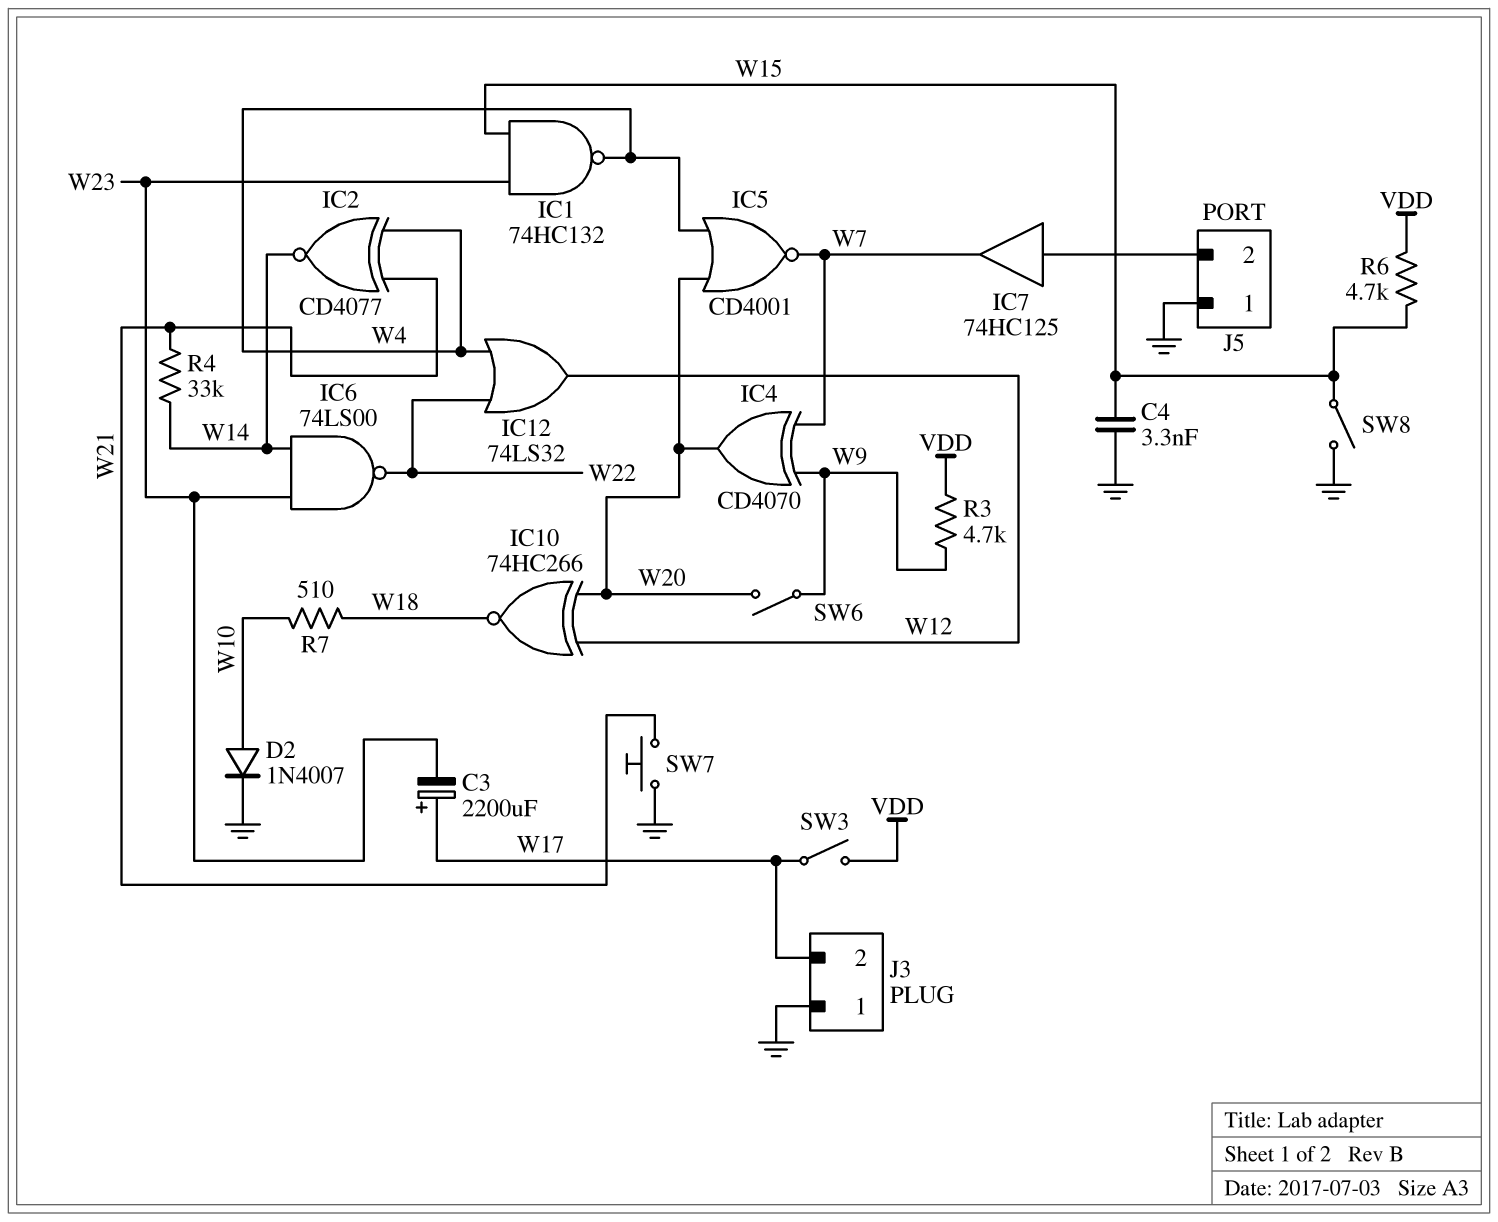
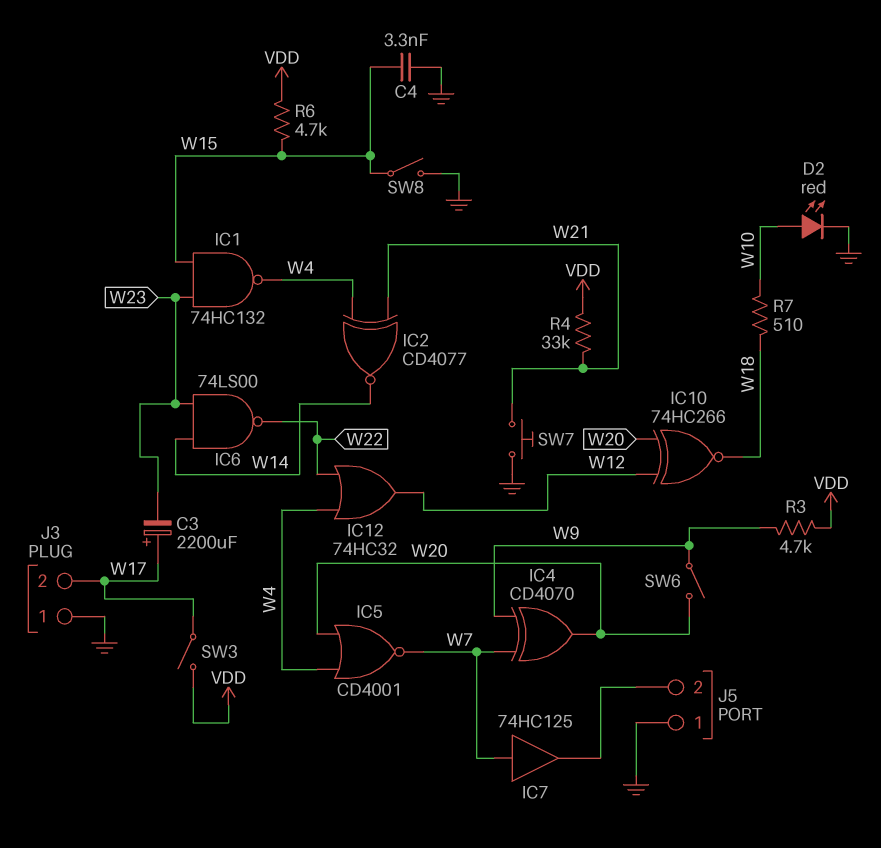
D2: diode 1N4007 (A W10, K GND) -> LED red (A W10, K GND)
IC7: buffer 74HC125 (in J5/2, out W7) -> buffer 74HC125 (in W7, out J5/2)
IC12: OR 74LS32 (in W4, in W22, out W12) -> OR 74HC32 (in W4, in W22, out W12)
R4: 33k (W14, W21) -> 33k (VDD, W21)

